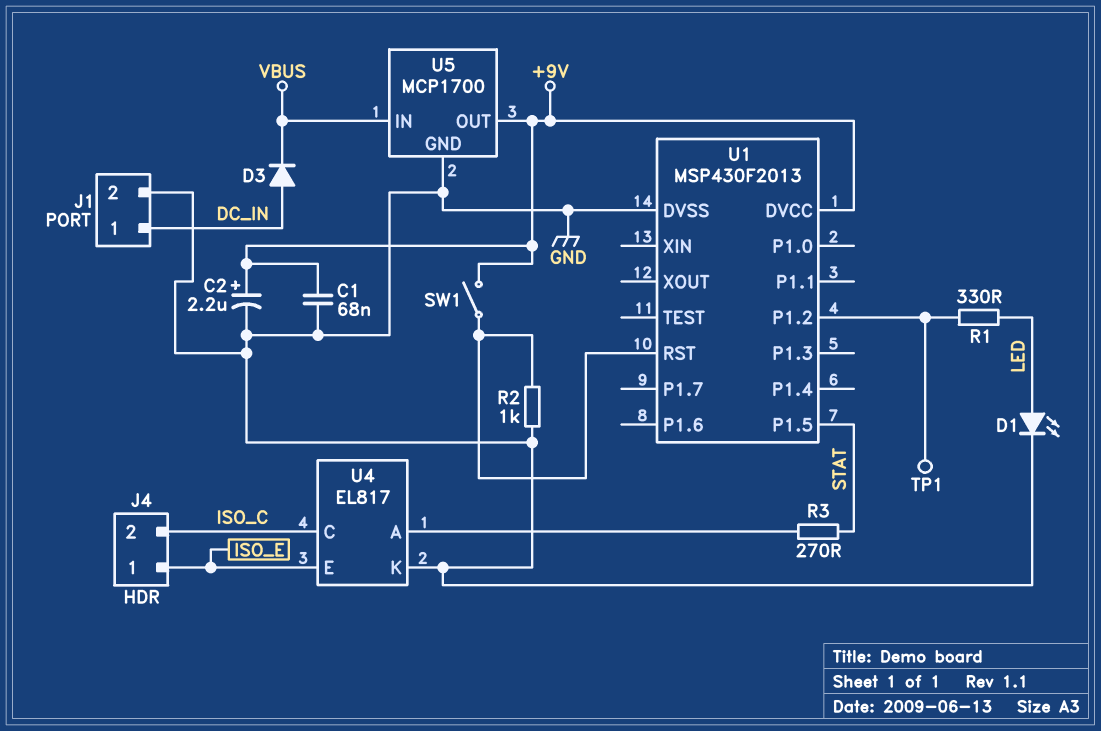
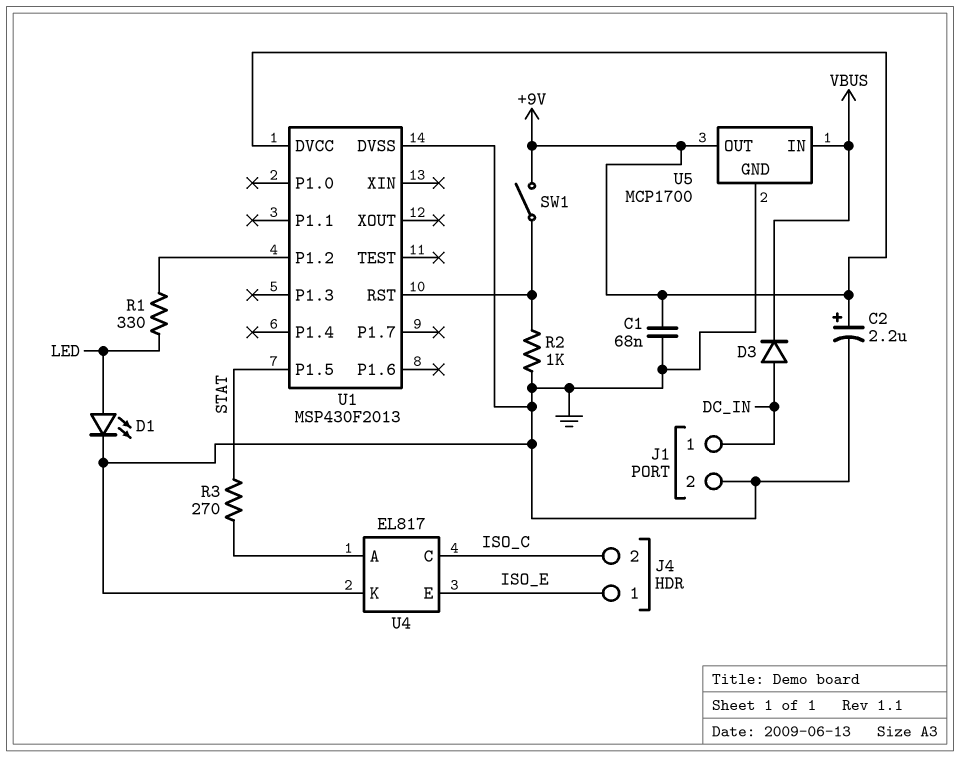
TP1: test point (U1/P1.2) -> none

